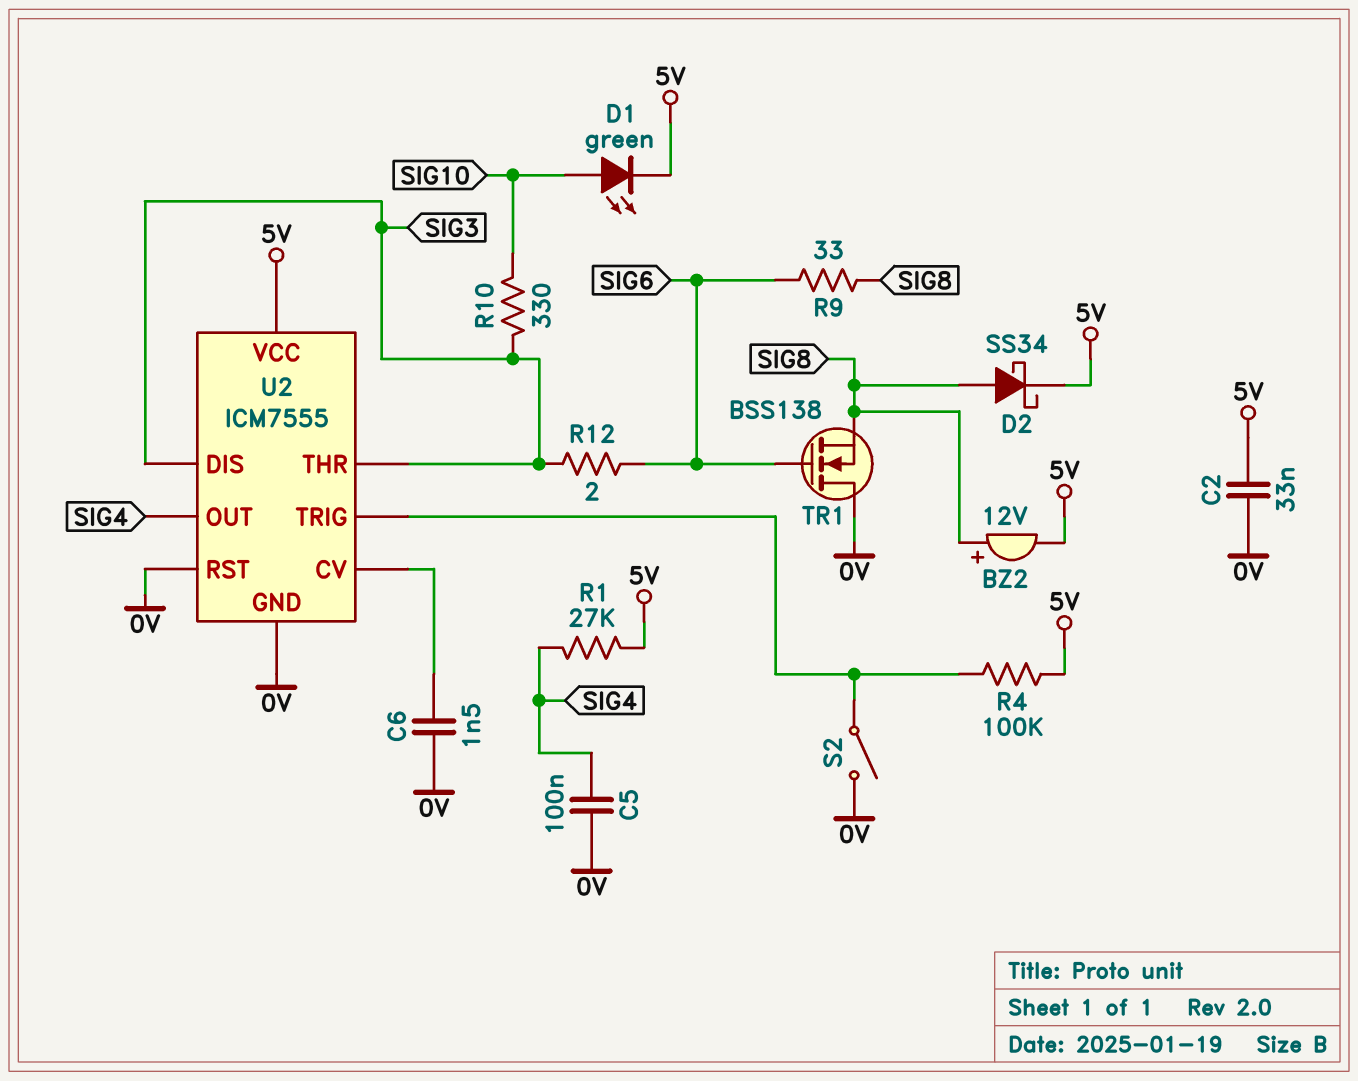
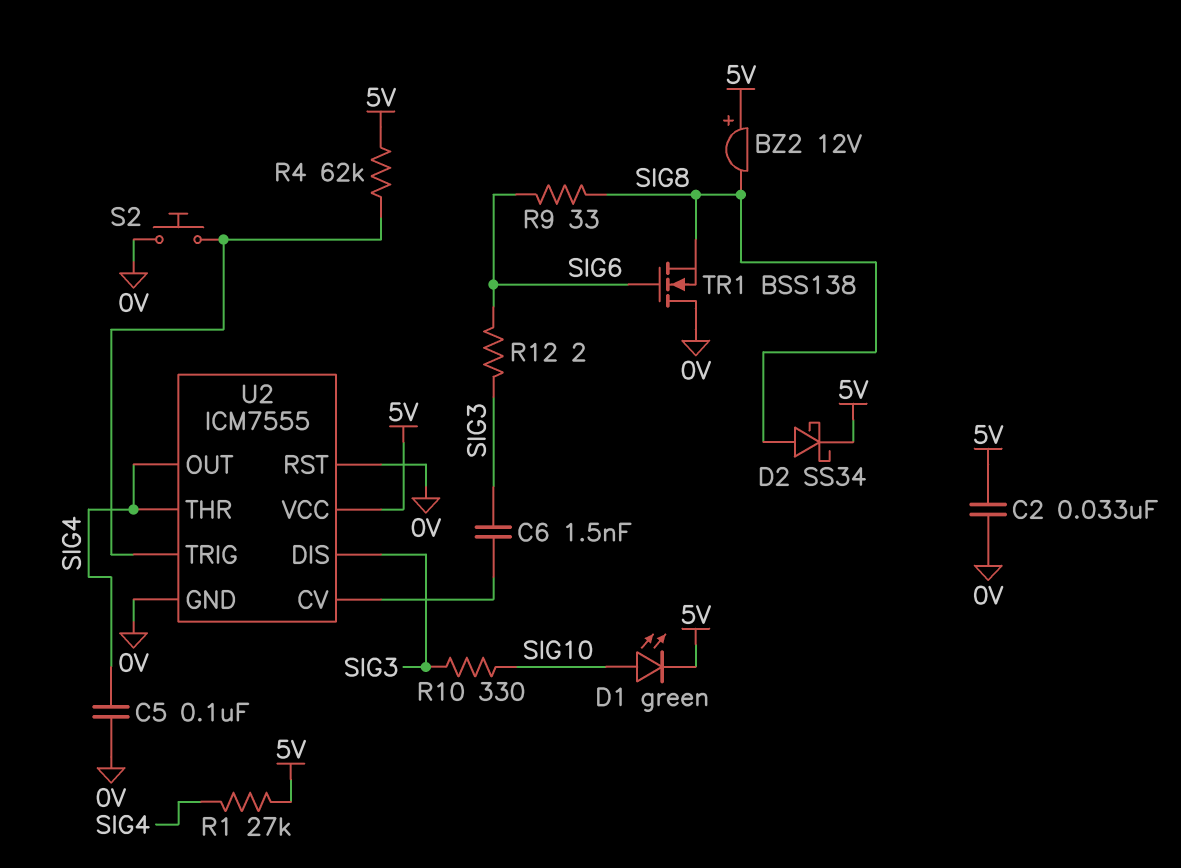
BZ2: buzzer 12V (plus SIG8, minus 5V) -> buzzer 12V (plus 5V, minus SIG8)
C6: 1.5nF (0V, U2/CV) -> 1.5nF (SIG3, U2/CV)
R4: 100k (5V, U2/TRIG) -> 62k (5V, U2/TRIG)
S2: switch (0V, U2/TRIG) -> button (0V, U2/TRIG)
U2 pin THR: SIG3 -> SIG4

